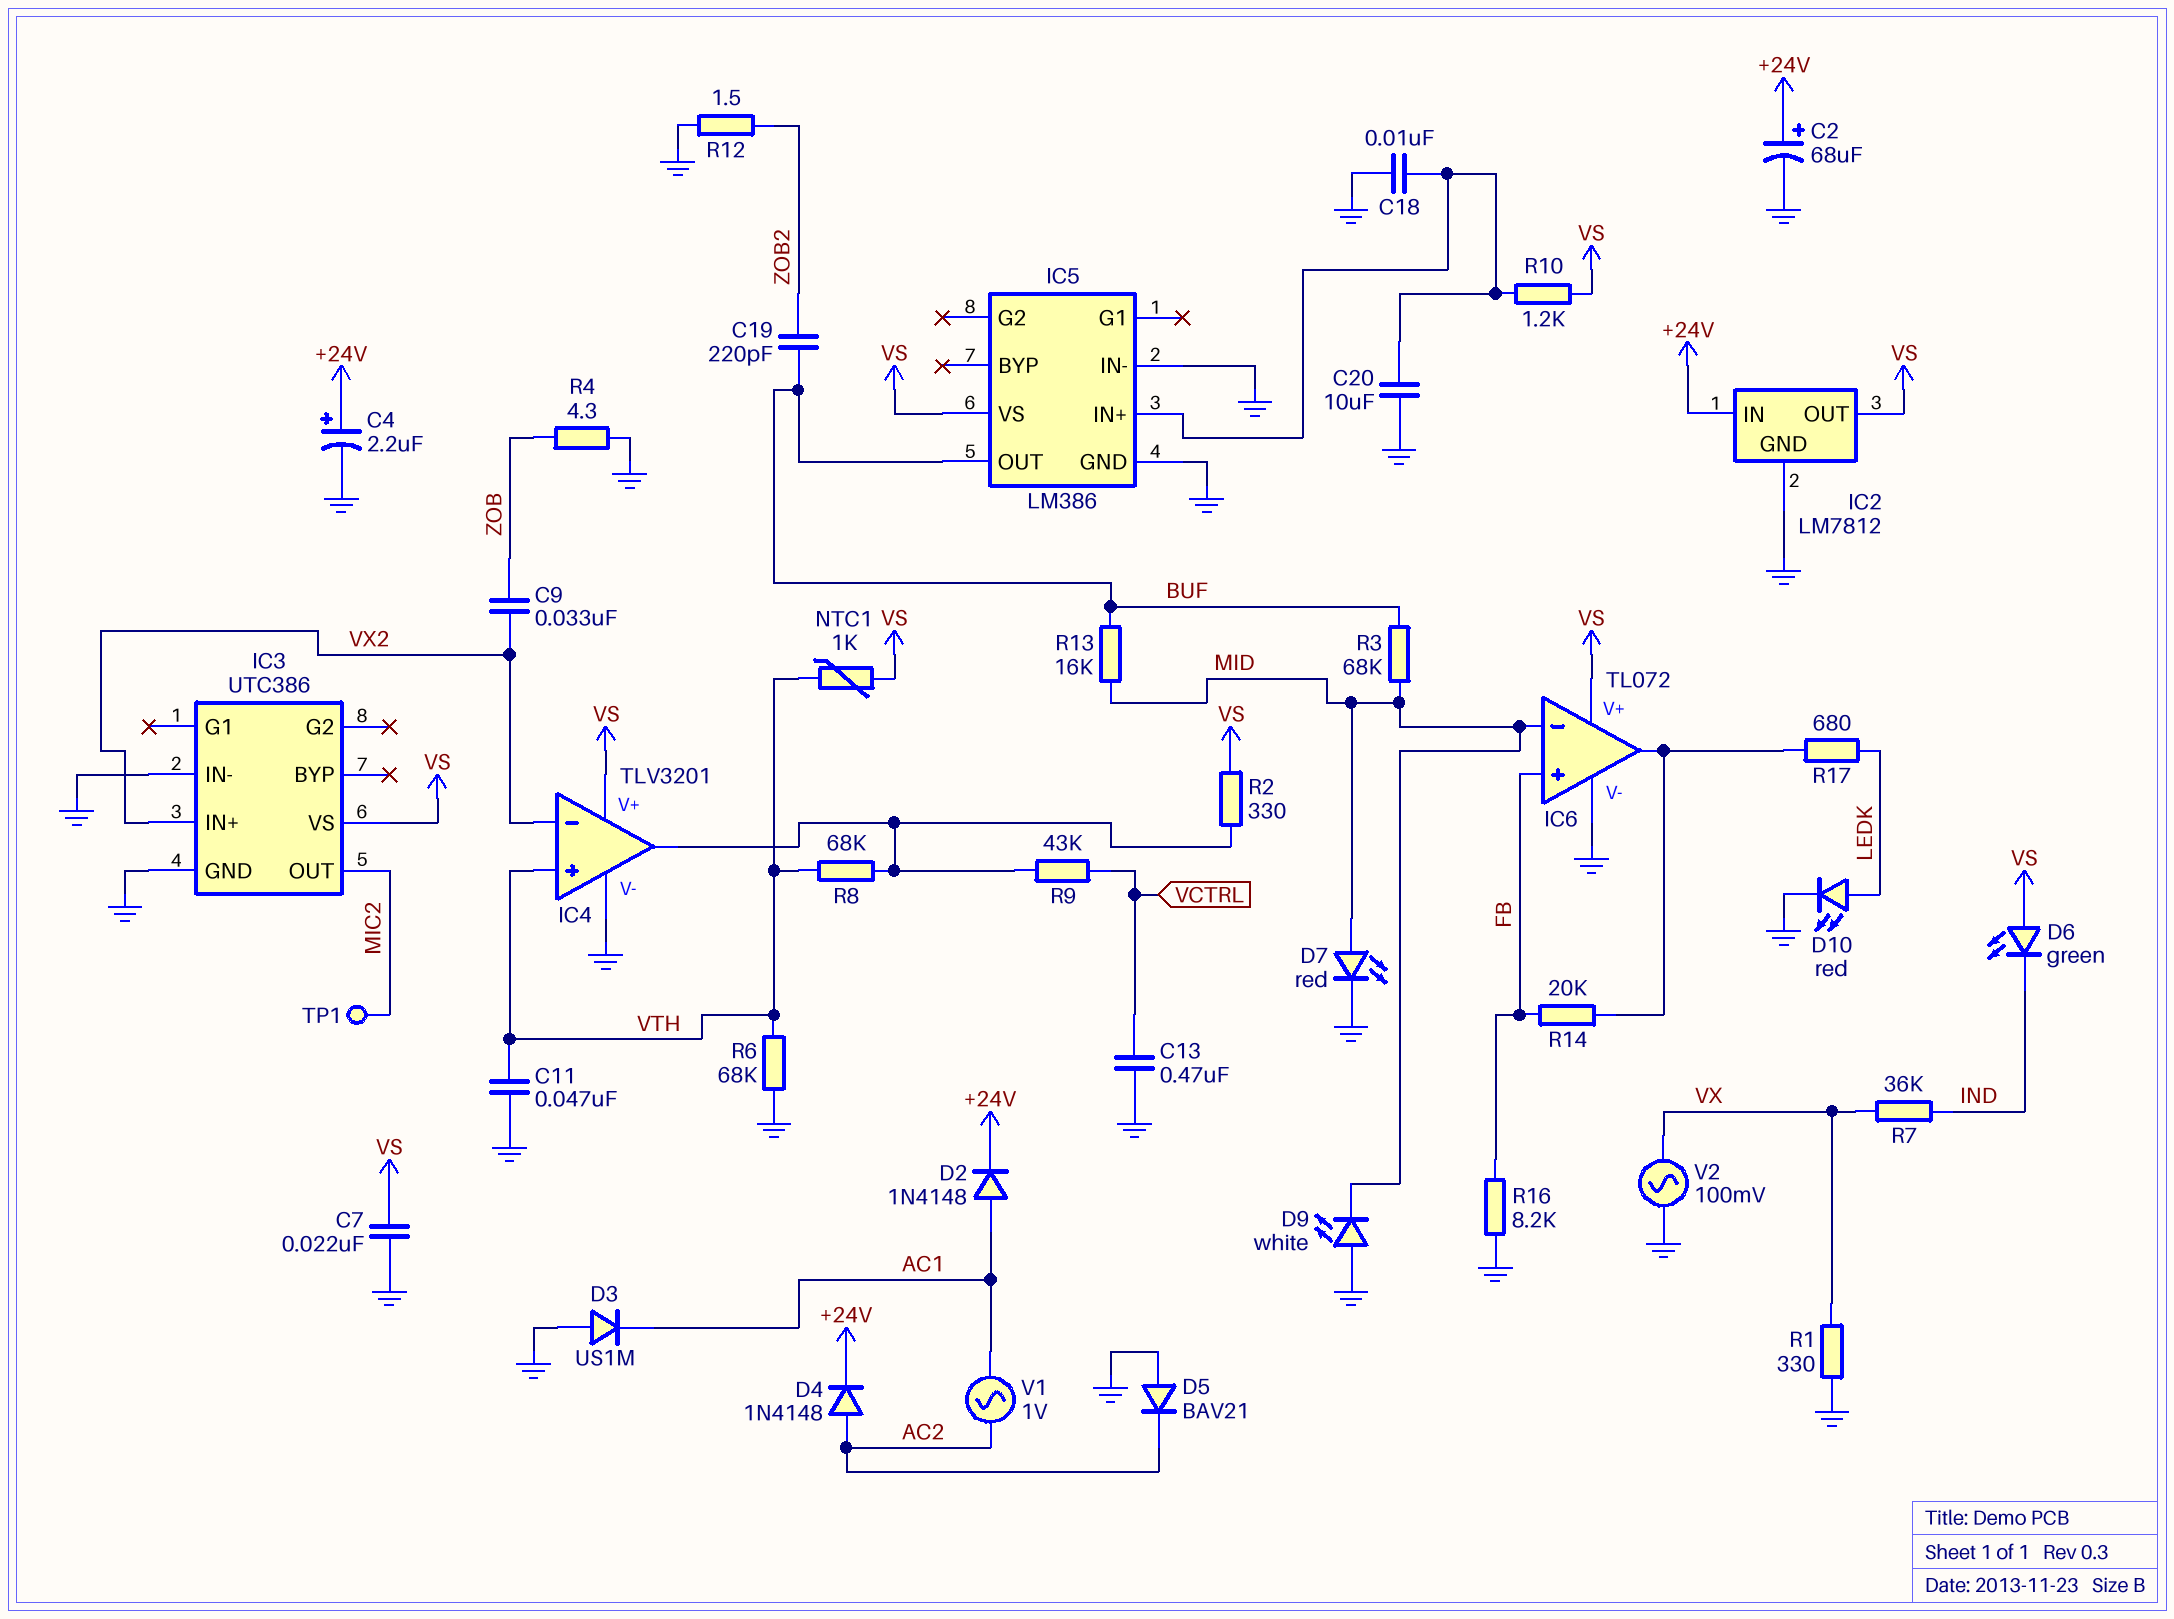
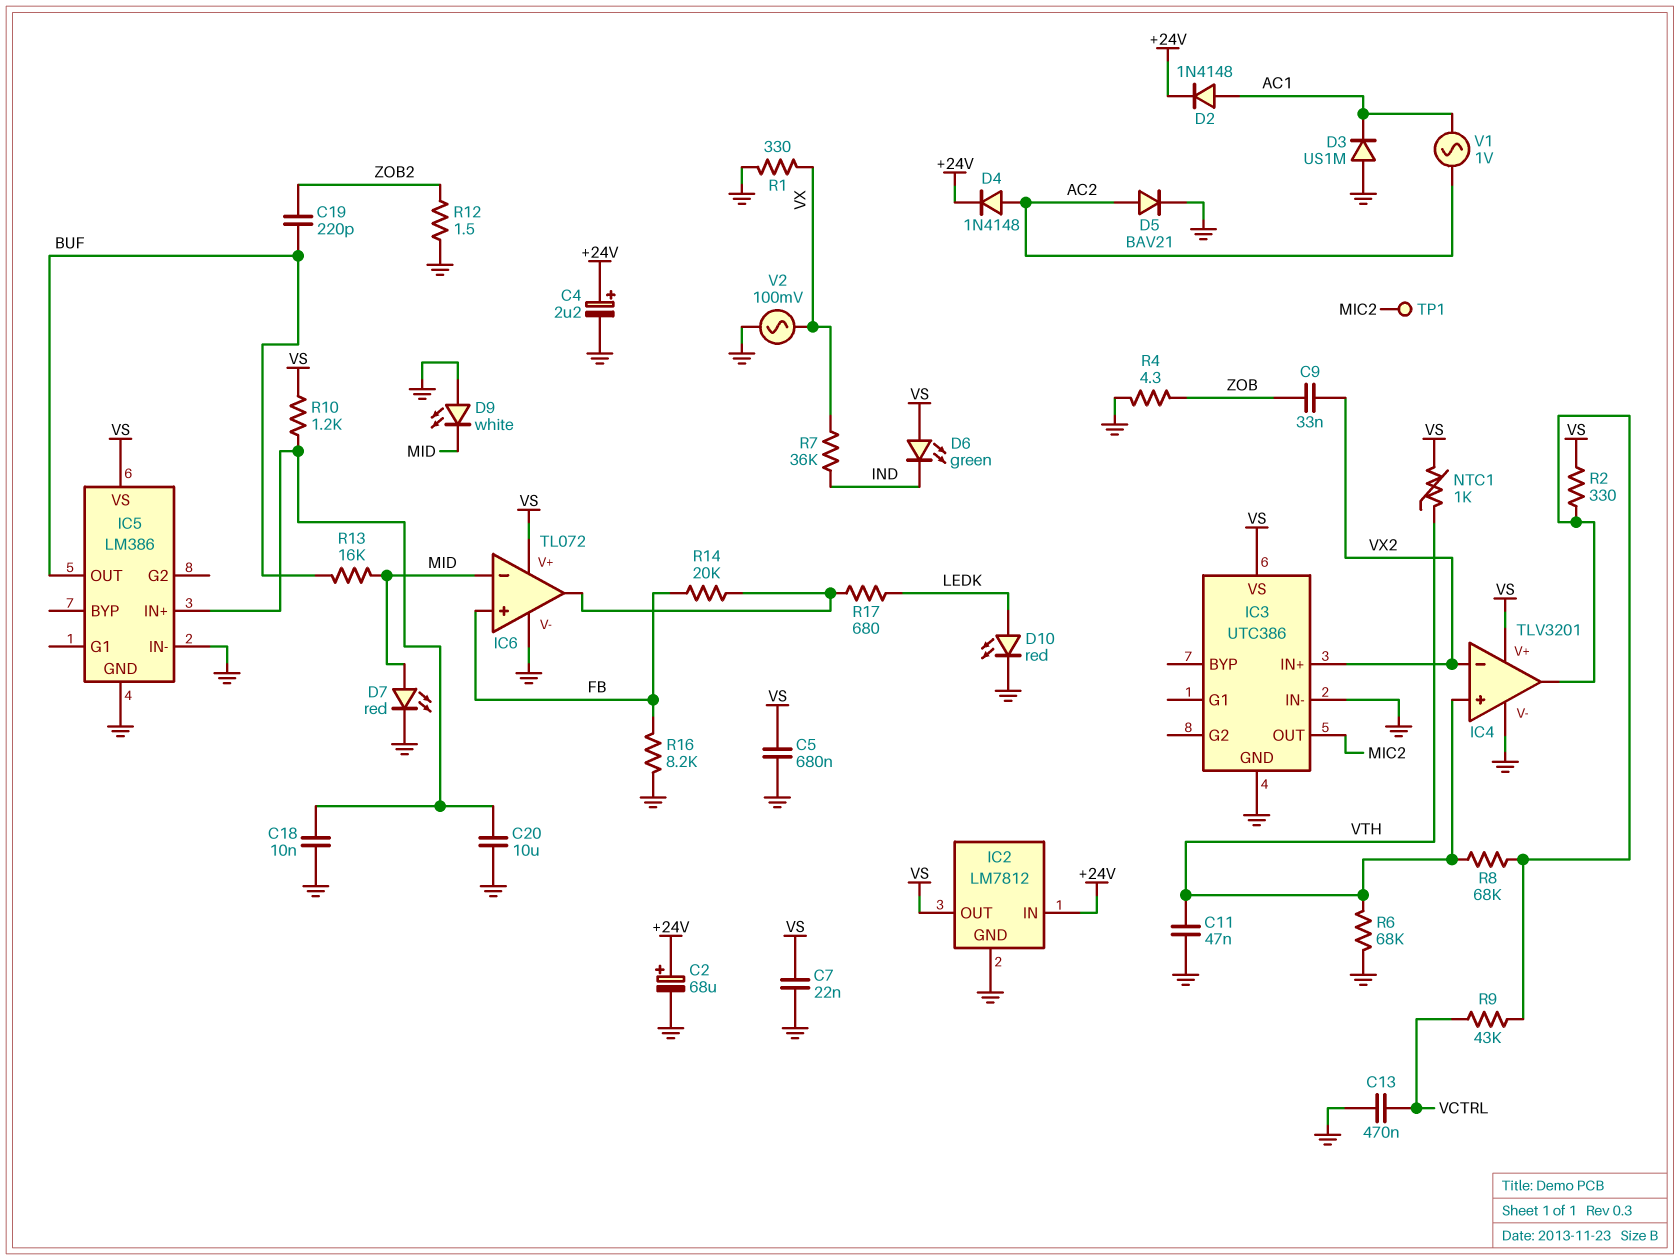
C5: none -> 680nF (GND, VS)
D5: diode BAV21 (A GND, K AC2) -> diode BAV21 (A AC2, K GND)
R3: 68k (BUF, MID) -> none

